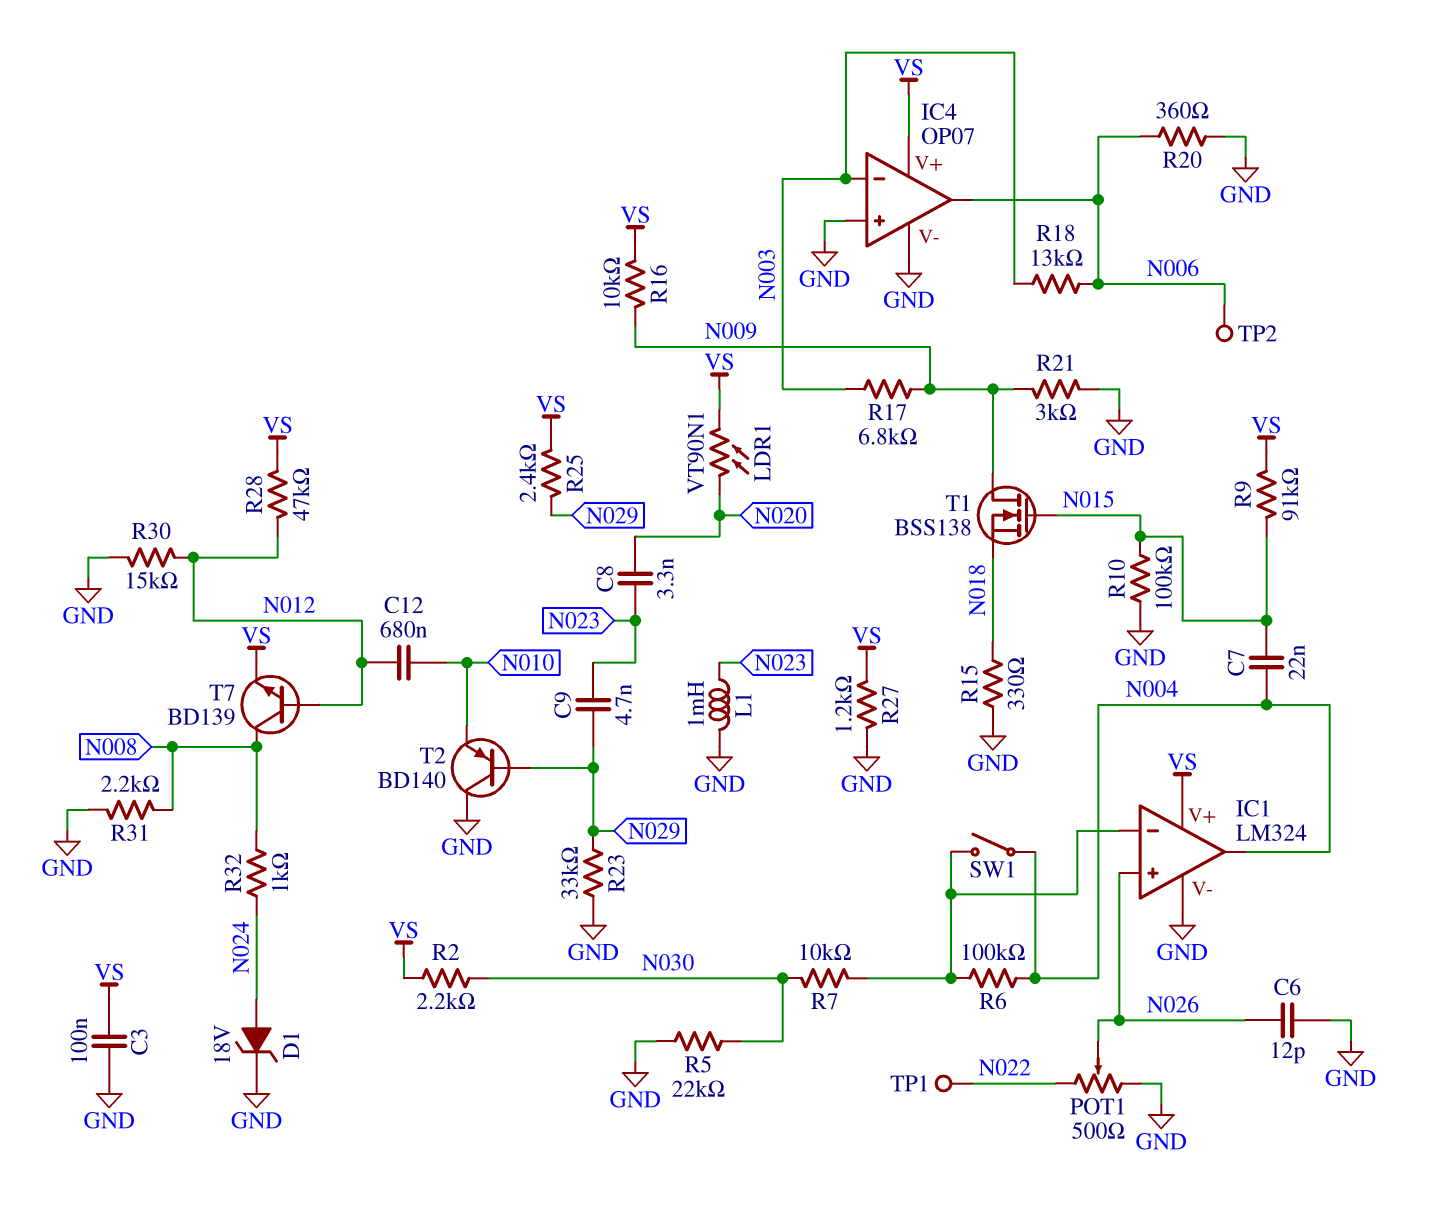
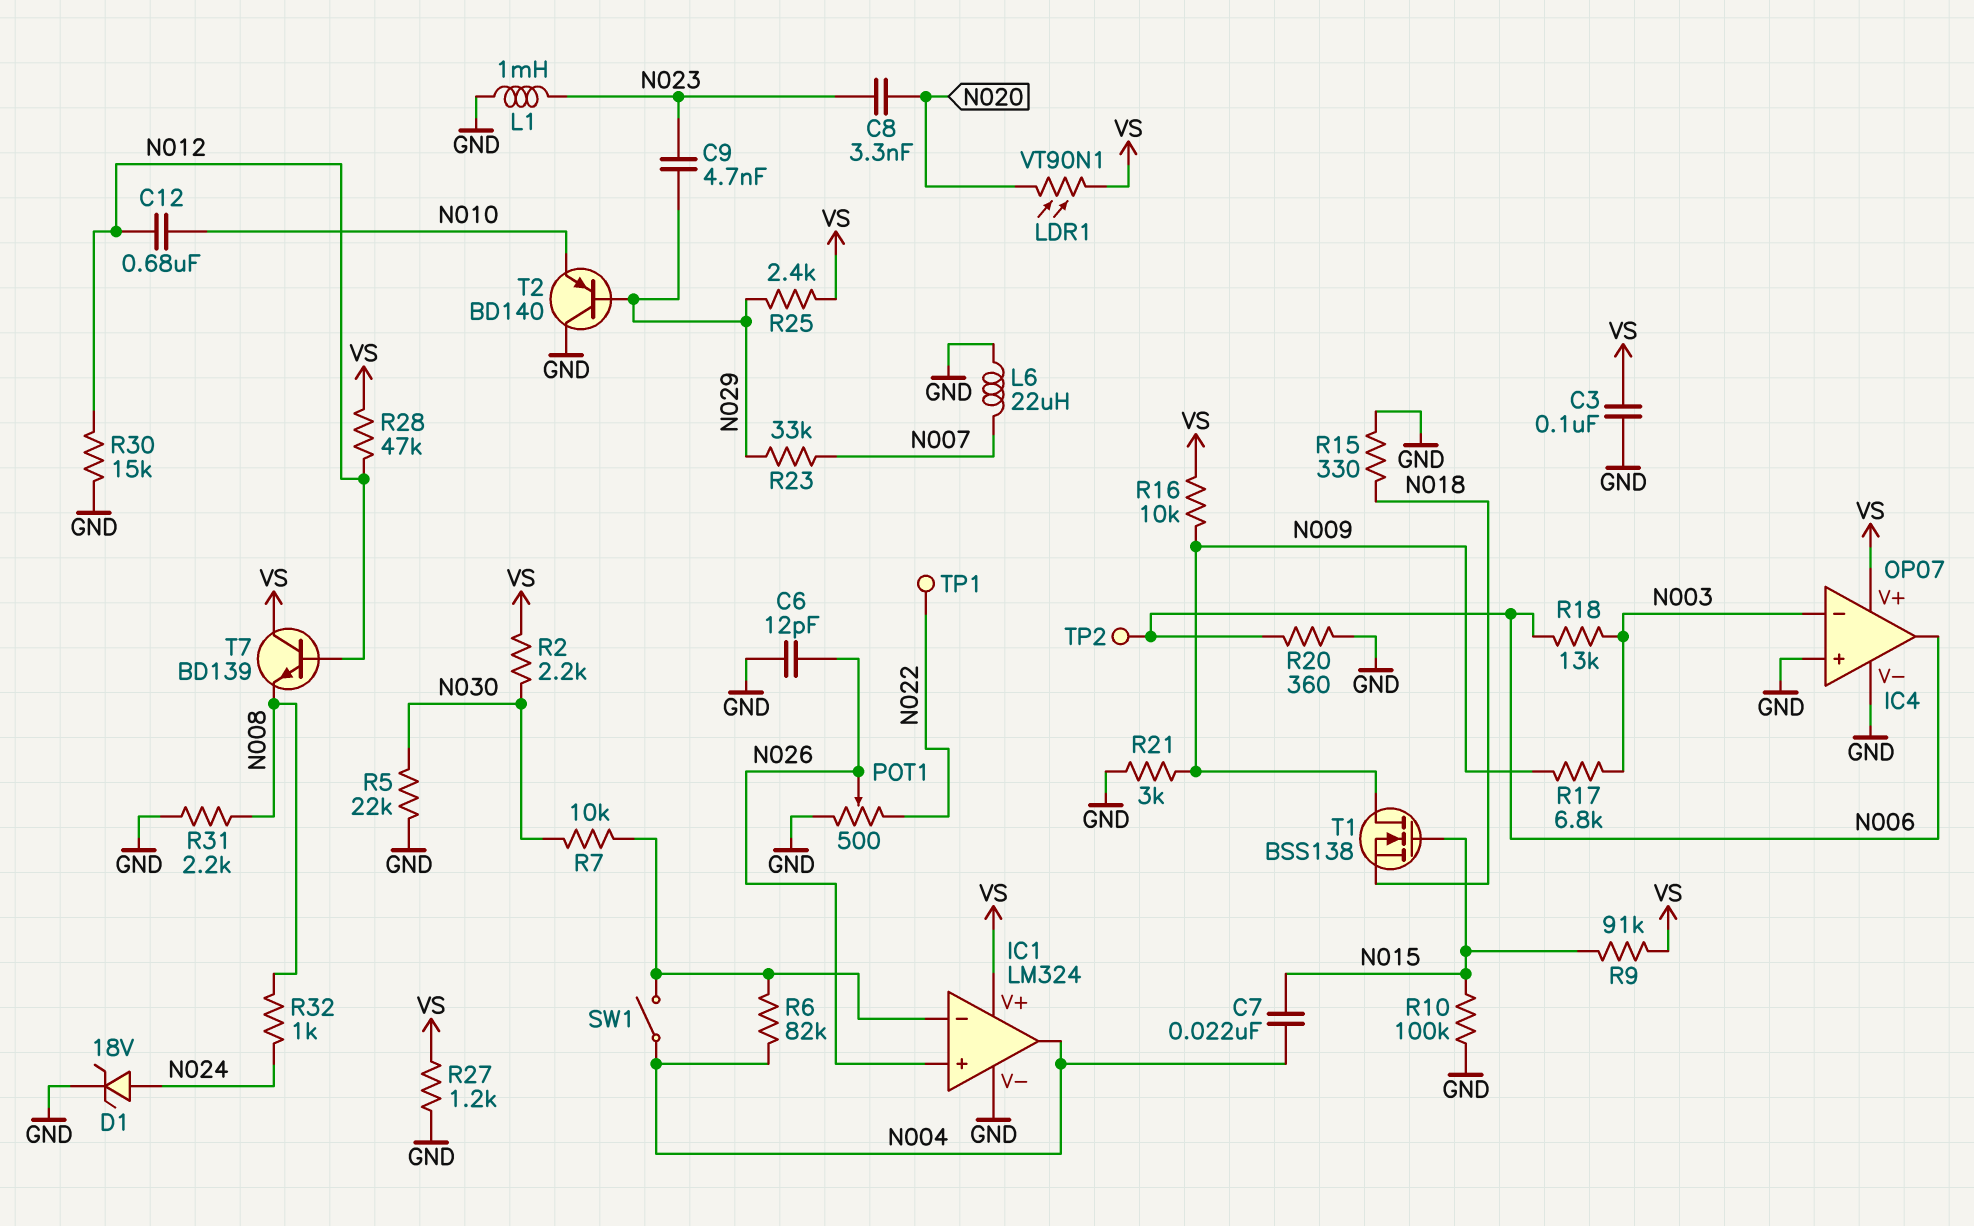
L6: none -> 22uH (GND, N007)
R6: 100k (IC1/in-, N004) -> 82k (IC1/in-, N004)
R23: 33k (GND, N029) -> 33k (N007, N029)
T7: NPN BD139 (B N012, C N008, E VS) -> NPN BD139 (B N012, C VS, E N008)

